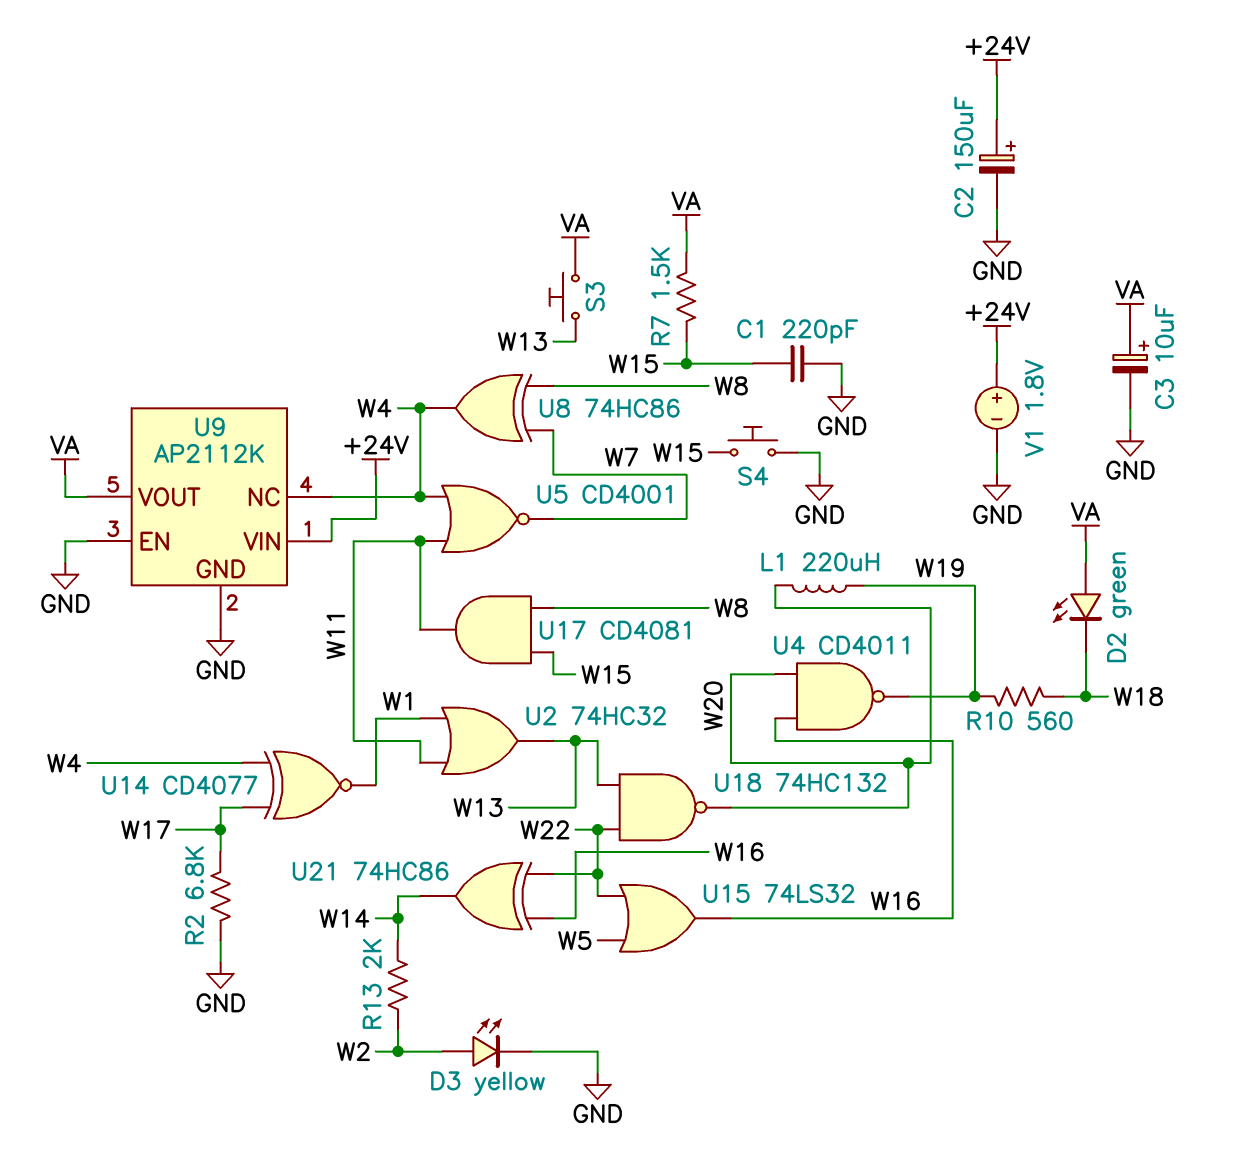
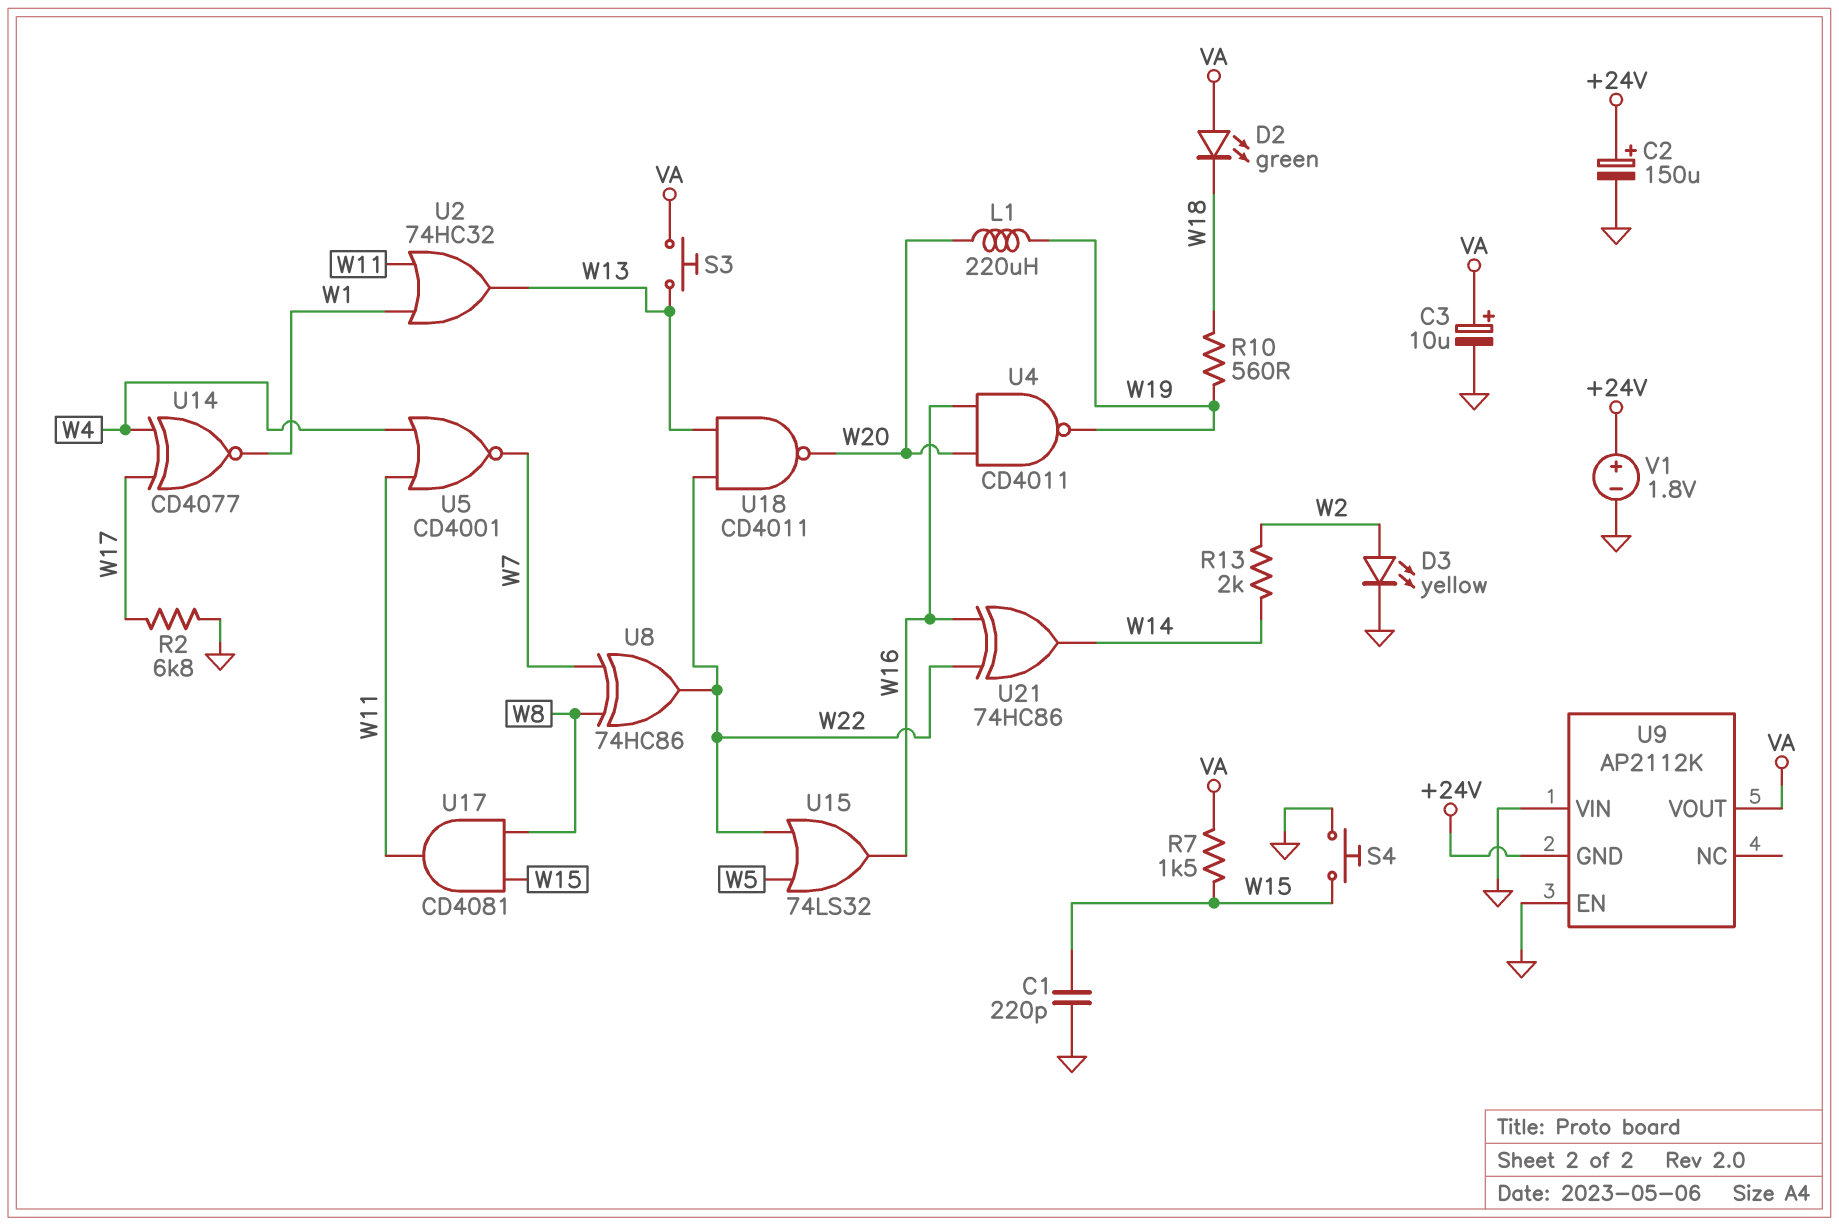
U8: XOR 74HC86 (in W7, in W8, out W4) -> XOR 74HC86 (in W7, in W8, out W22)
U9 pin GND: GND -> +24V
U9 pin NC: W4 -> none
U9 pin VIN: +24V -> GND
U18: NAND 74HC132 (in W13, in W22, out W20) -> NAND CD4011 (in W13, in W22, out W20)

